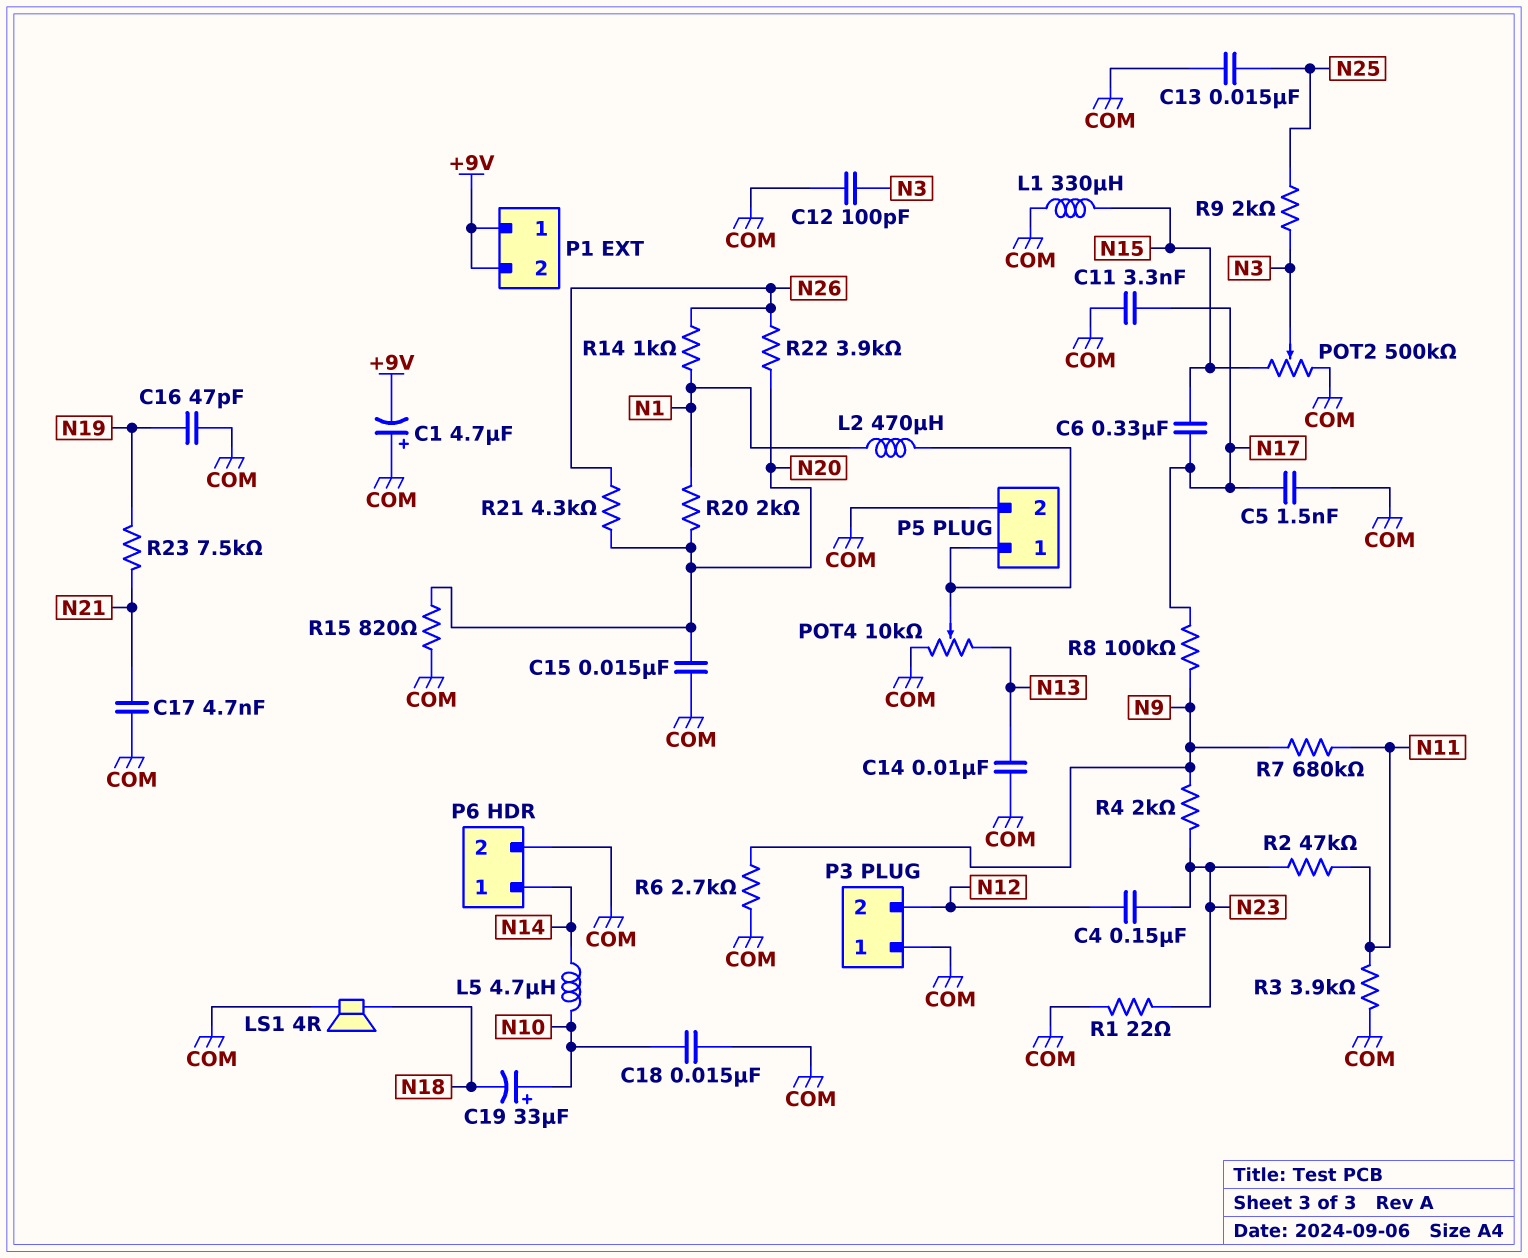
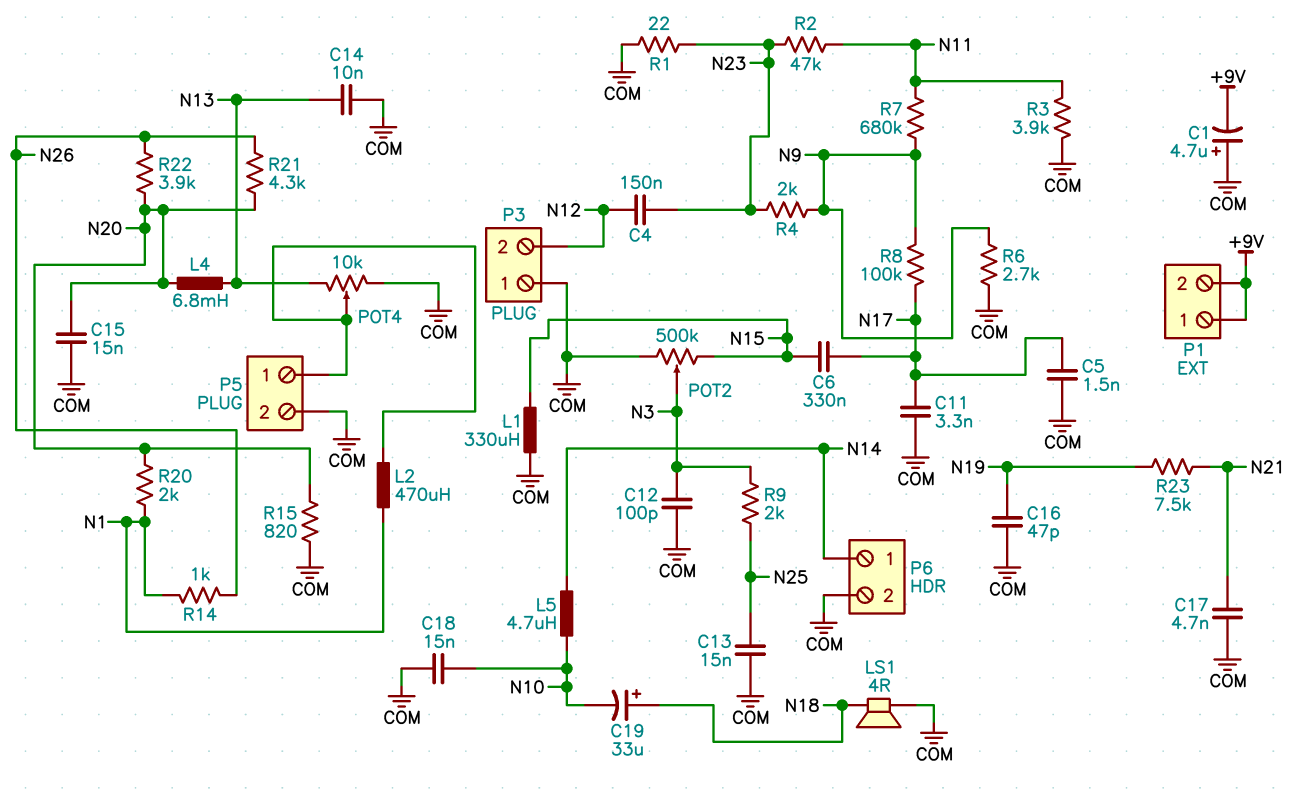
C19: 33uF (plus N10, minus N18) -> 33uF (plus N18, minus N10)
L4: none -> 6.8mH (N13, N20)

